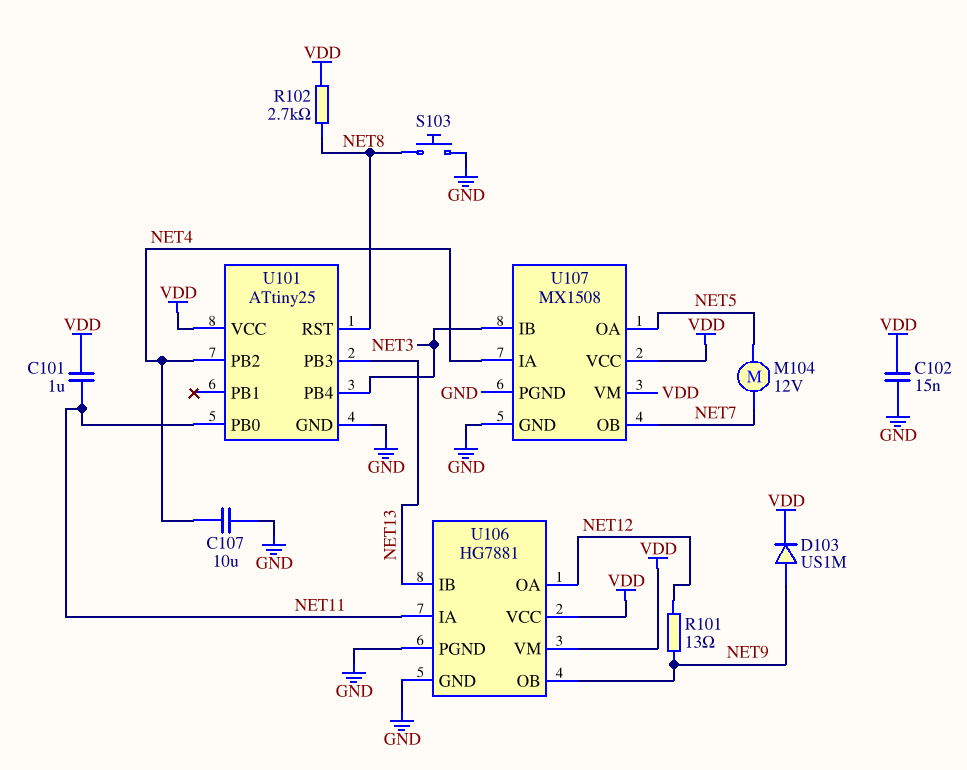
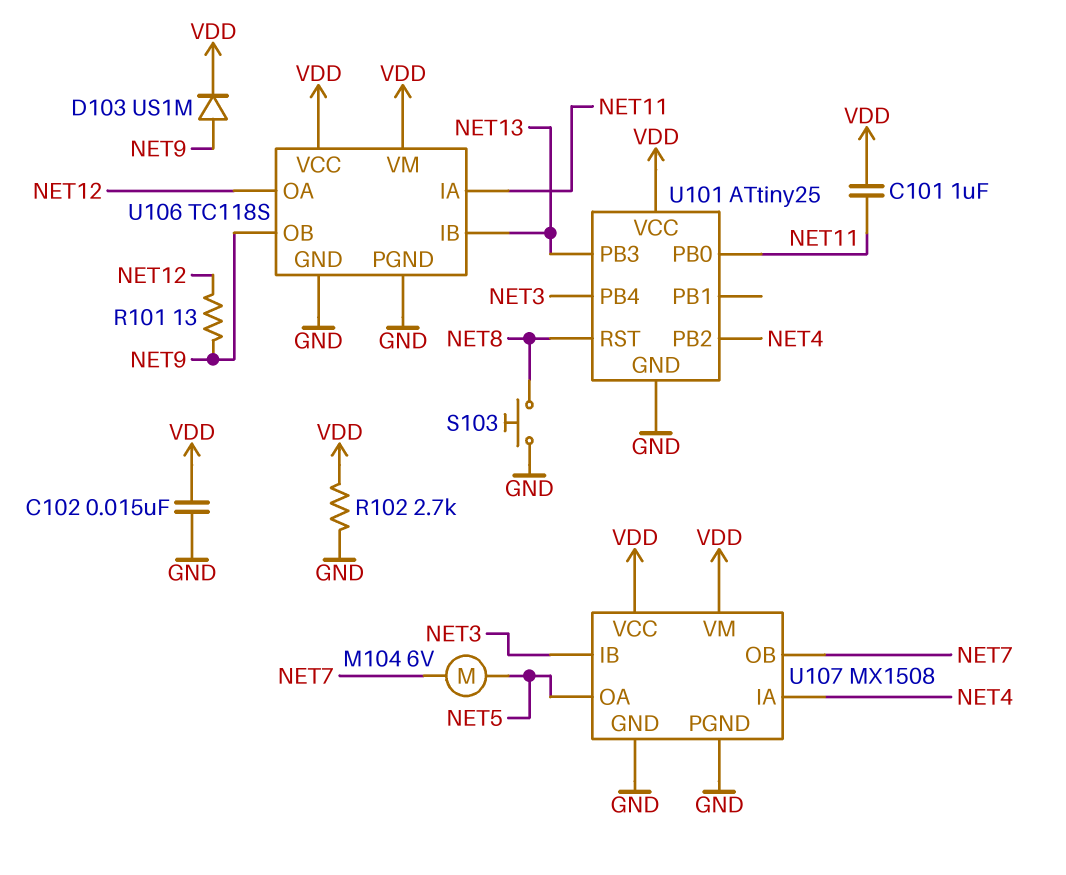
C107: 10uF (GND, NET4) -> none
M104: motor 12V (NET5, NET7) -> motor 6V (NET5, NET7)
R102: 2.7k (NET8, VDD) -> 2.7k (GND, VDD)
U106: HG7881 -> TC118S

